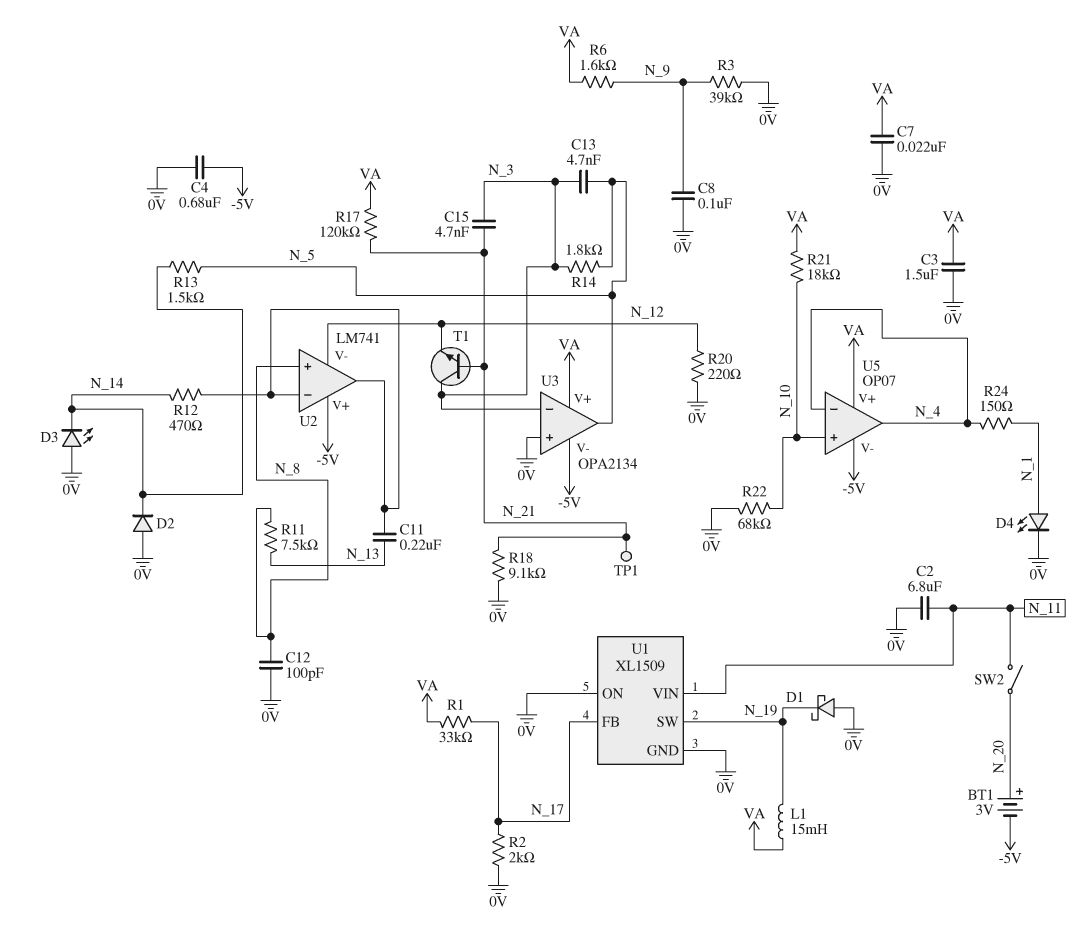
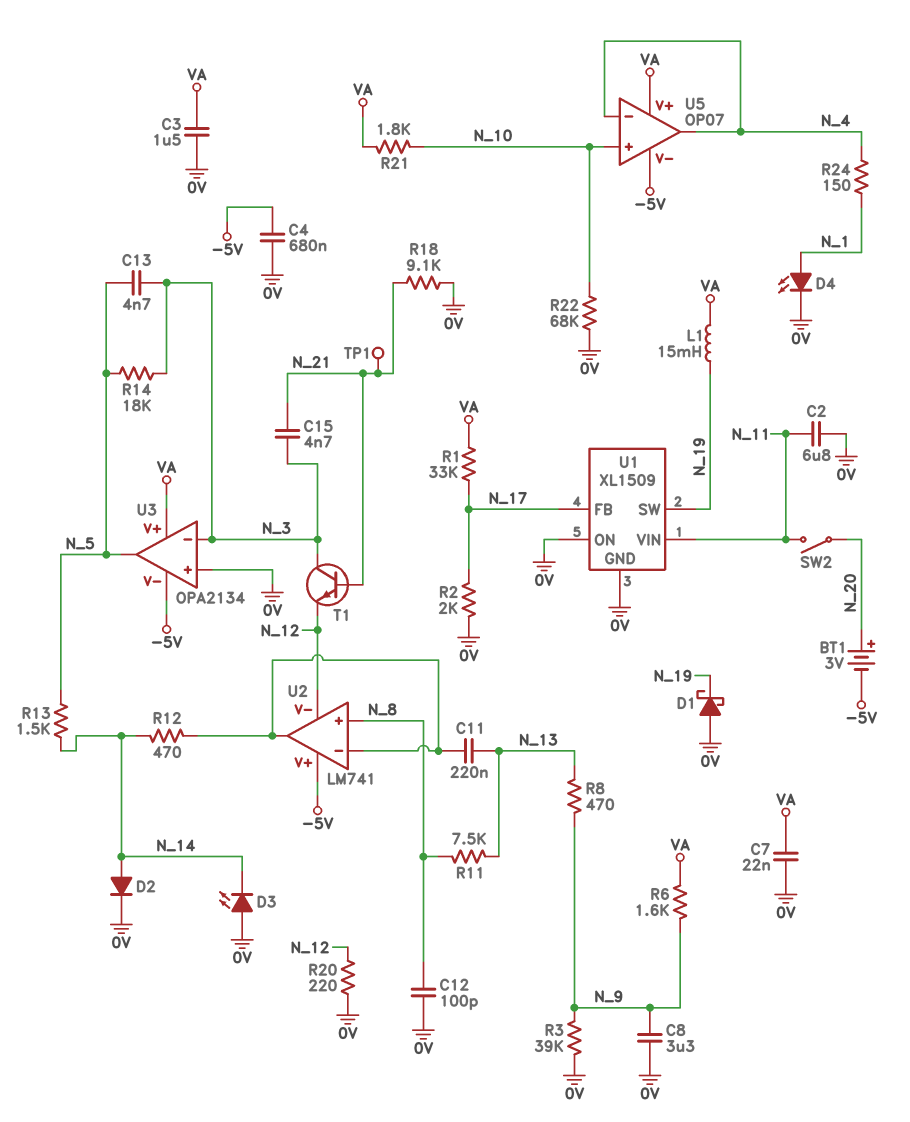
C8: 100nF (0V, N_9) -> 3.3uF (0V, N_9)
D2: diode (A 0V, K N_14) -> diode (A N_14, K 0V)
R8: none -> 470 (N_9, N_13)
R14: 1.8k (N_3, N_5) -> 18k (N_3, N_5)
R17: 120k (N_21, VA) -> none
R21: 18k (N_10, VA) -> 1.8k (N_10, VA)

